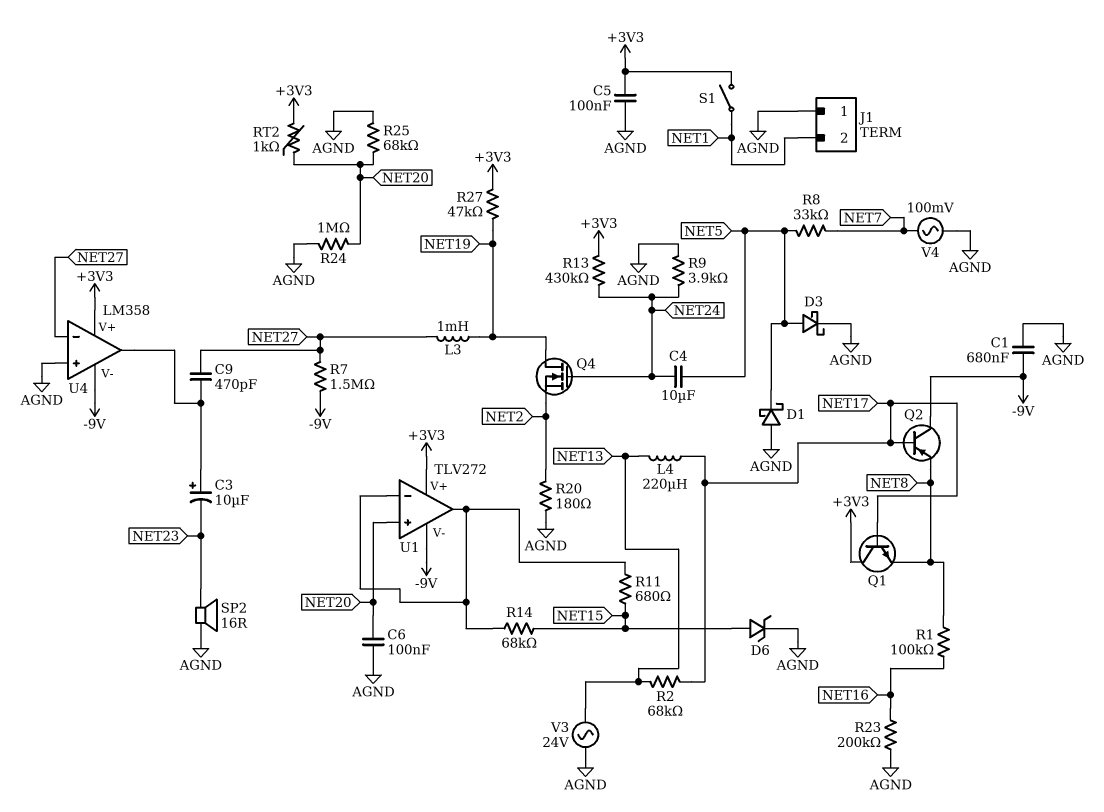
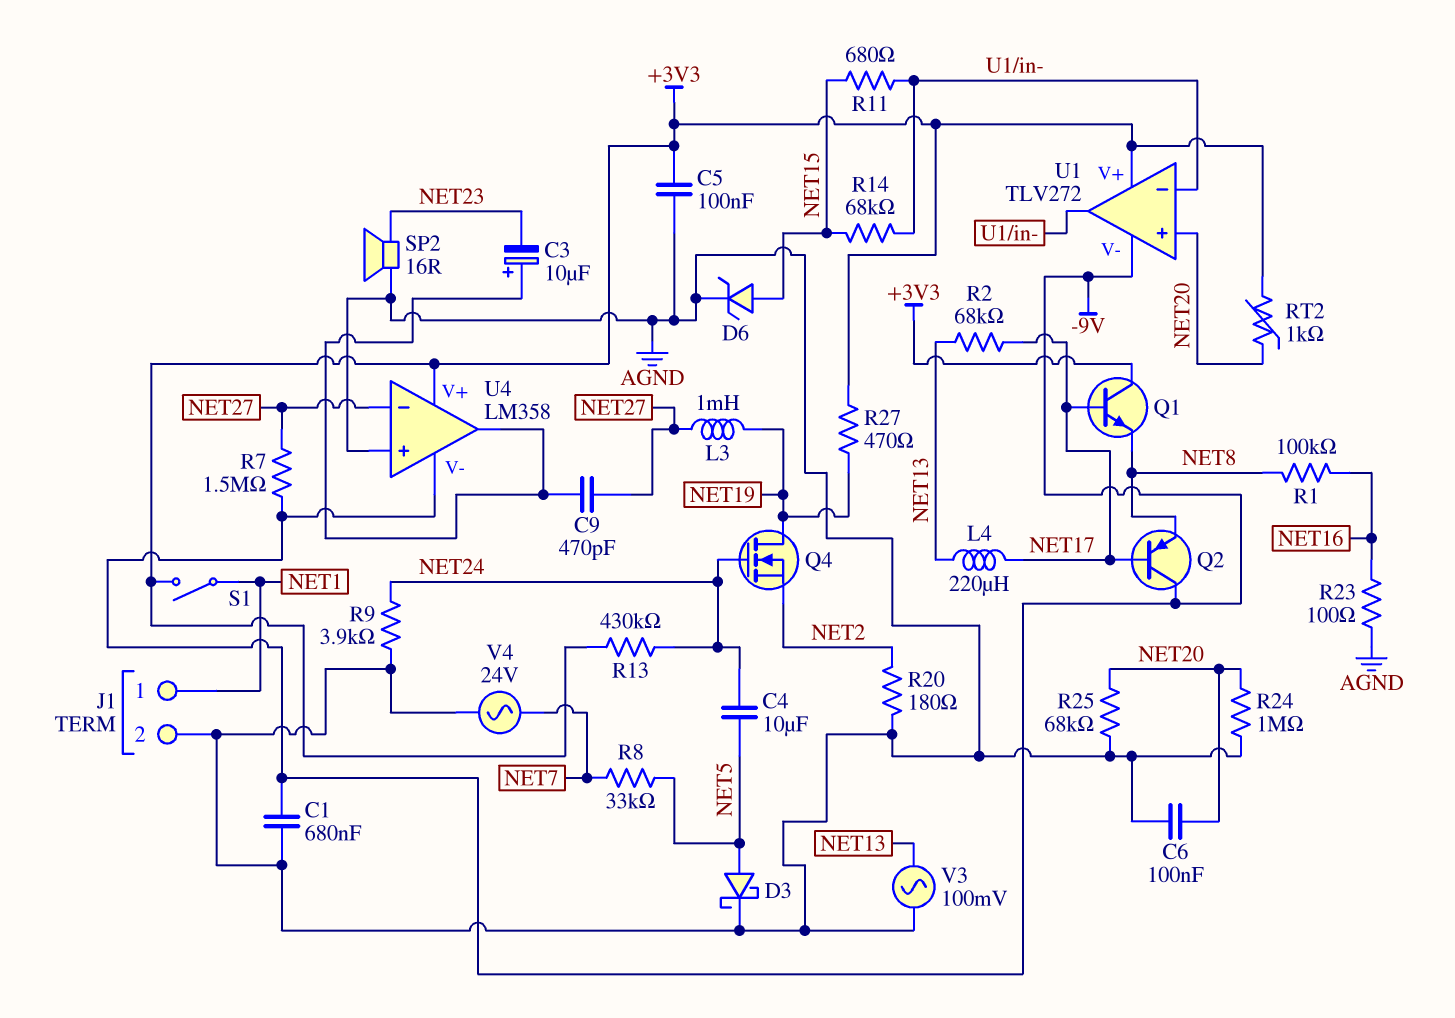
D1: schottky (A AGND, K NET5) -> none
J1 pin 1: AGND -> NET1
J1 pin 2: NET1 -> AGND
R23: 200k (AGND, NET16) -> 100 (AGND, NET16)
R27: 47k (+3V3, NET19) -> 470 (+3V3, NET19)
V3: AC 24V (AGND, NET13) -> AC 100mV (AGND, NET13)
V4: AC 100mV (AGND, NET7) -> AC 24V (AGND, NET7)

